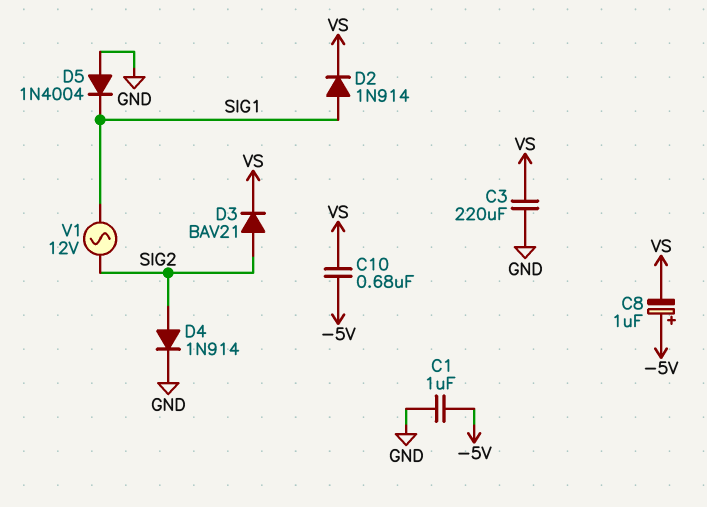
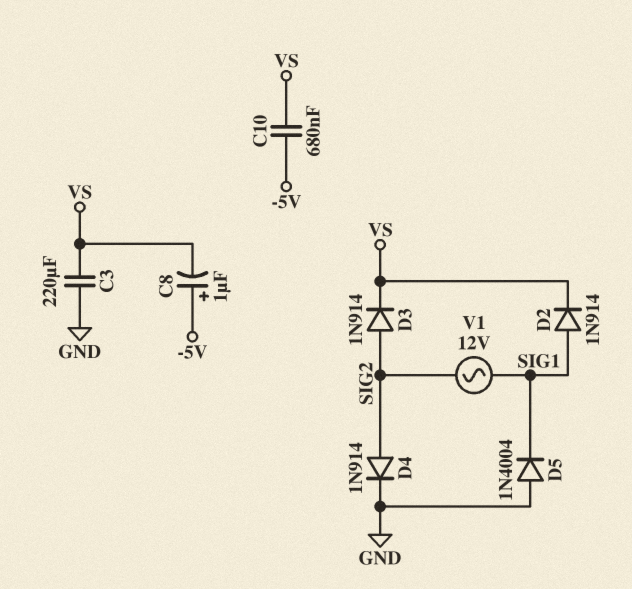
C1: 1uF (-5V, GND) -> none
D3: diode BAV21 (A SIG2, K VS) -> diode 1N914 (A SIG2, K VS)

